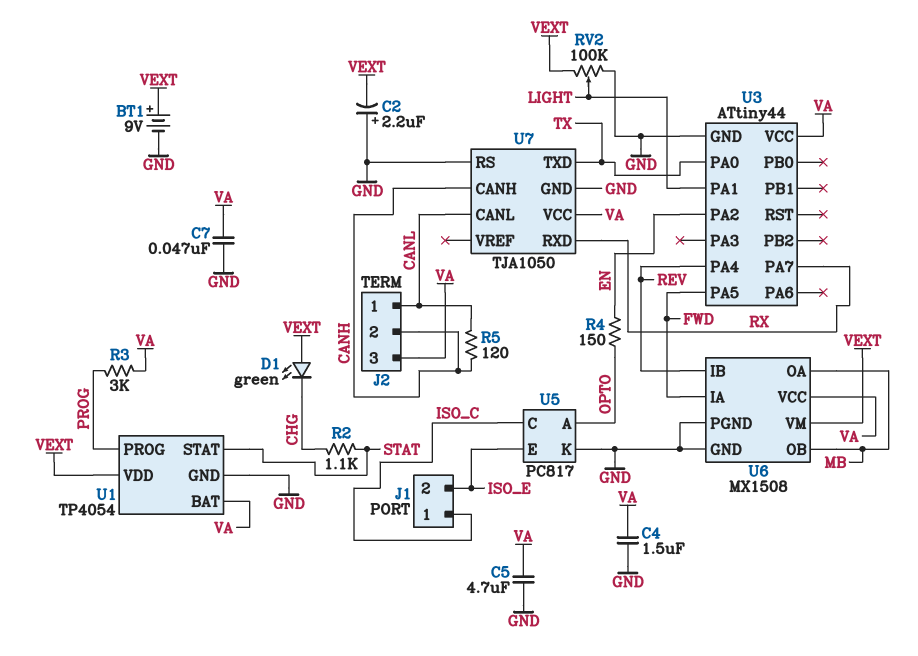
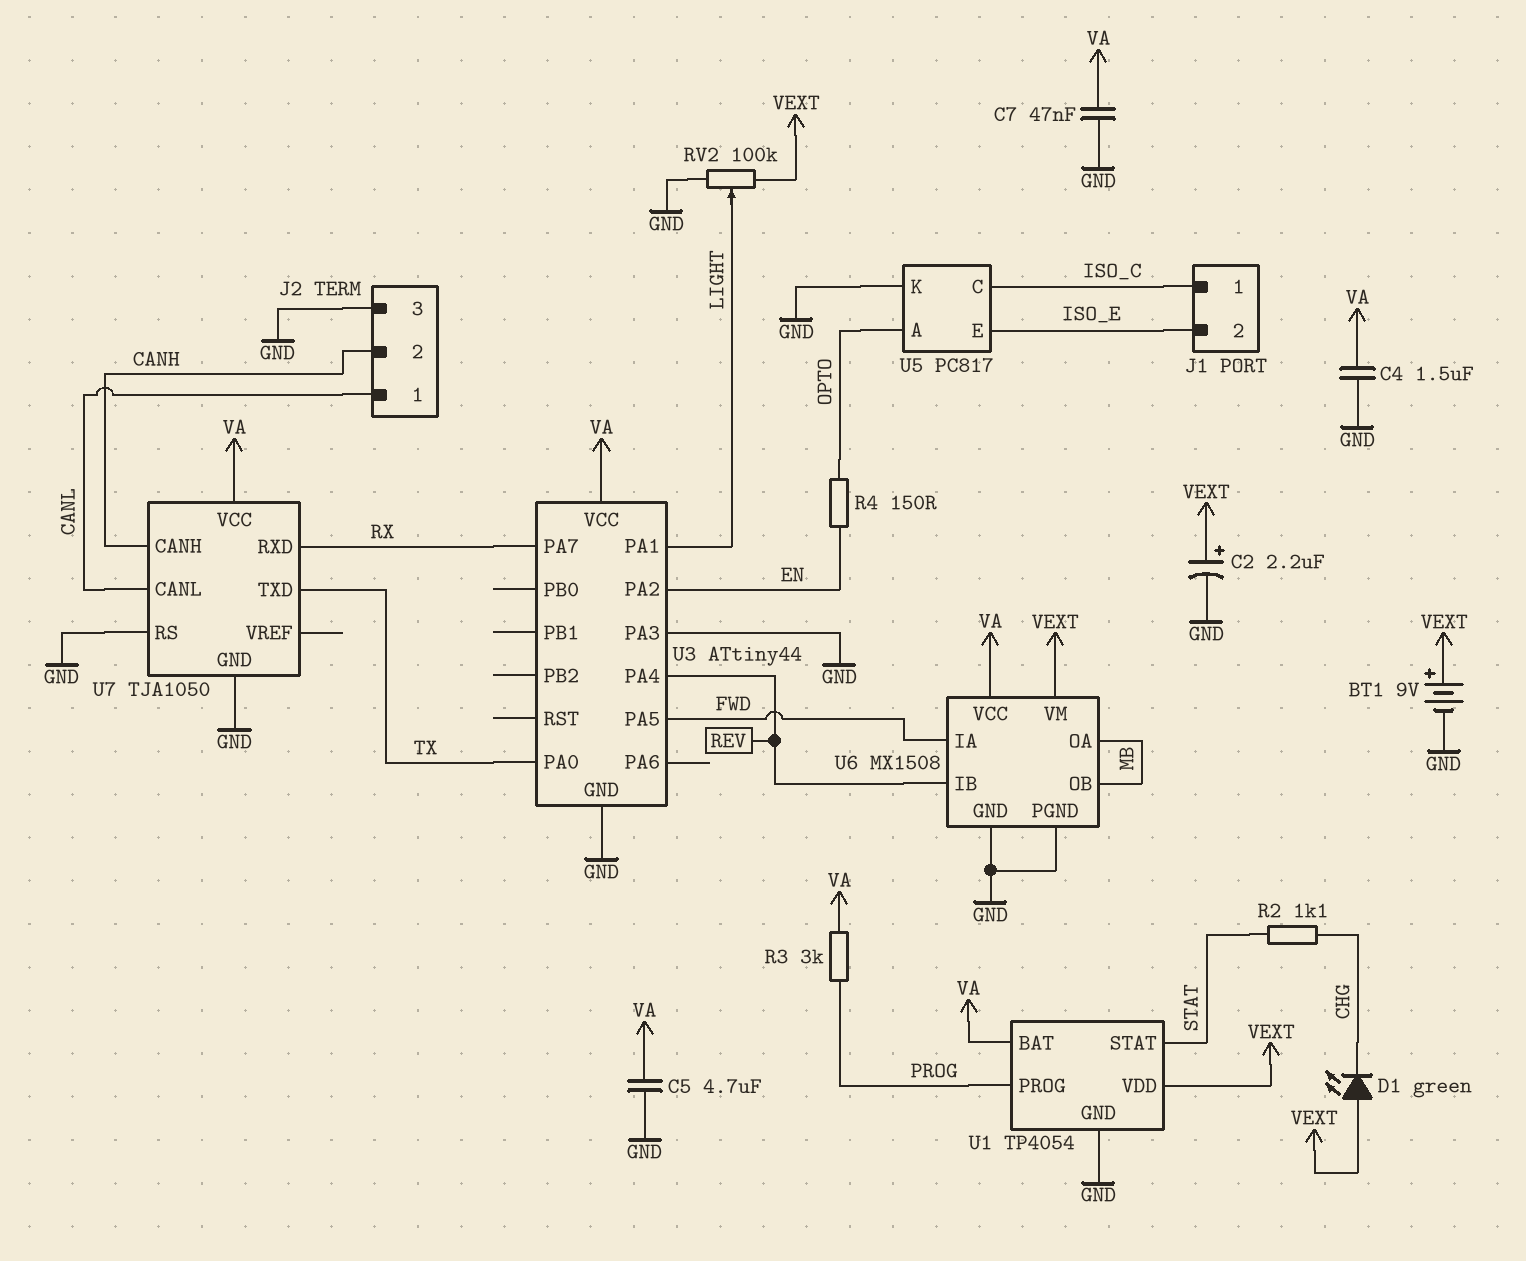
C2: 2.2uF (plus GND, minus VEXT) -> 2.2uF (plus VEXT, minus GND)
J2 pin 3: VA -> GND
R5: 120 (CANH, CANL) -> none
U3 pin PA3: none -> GND

